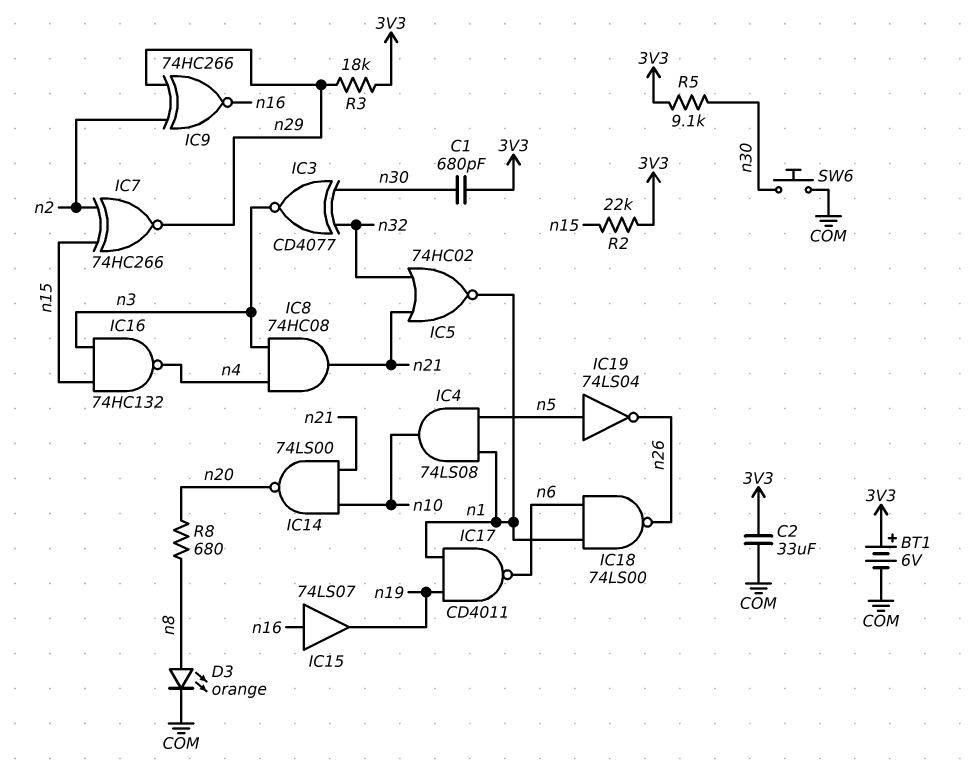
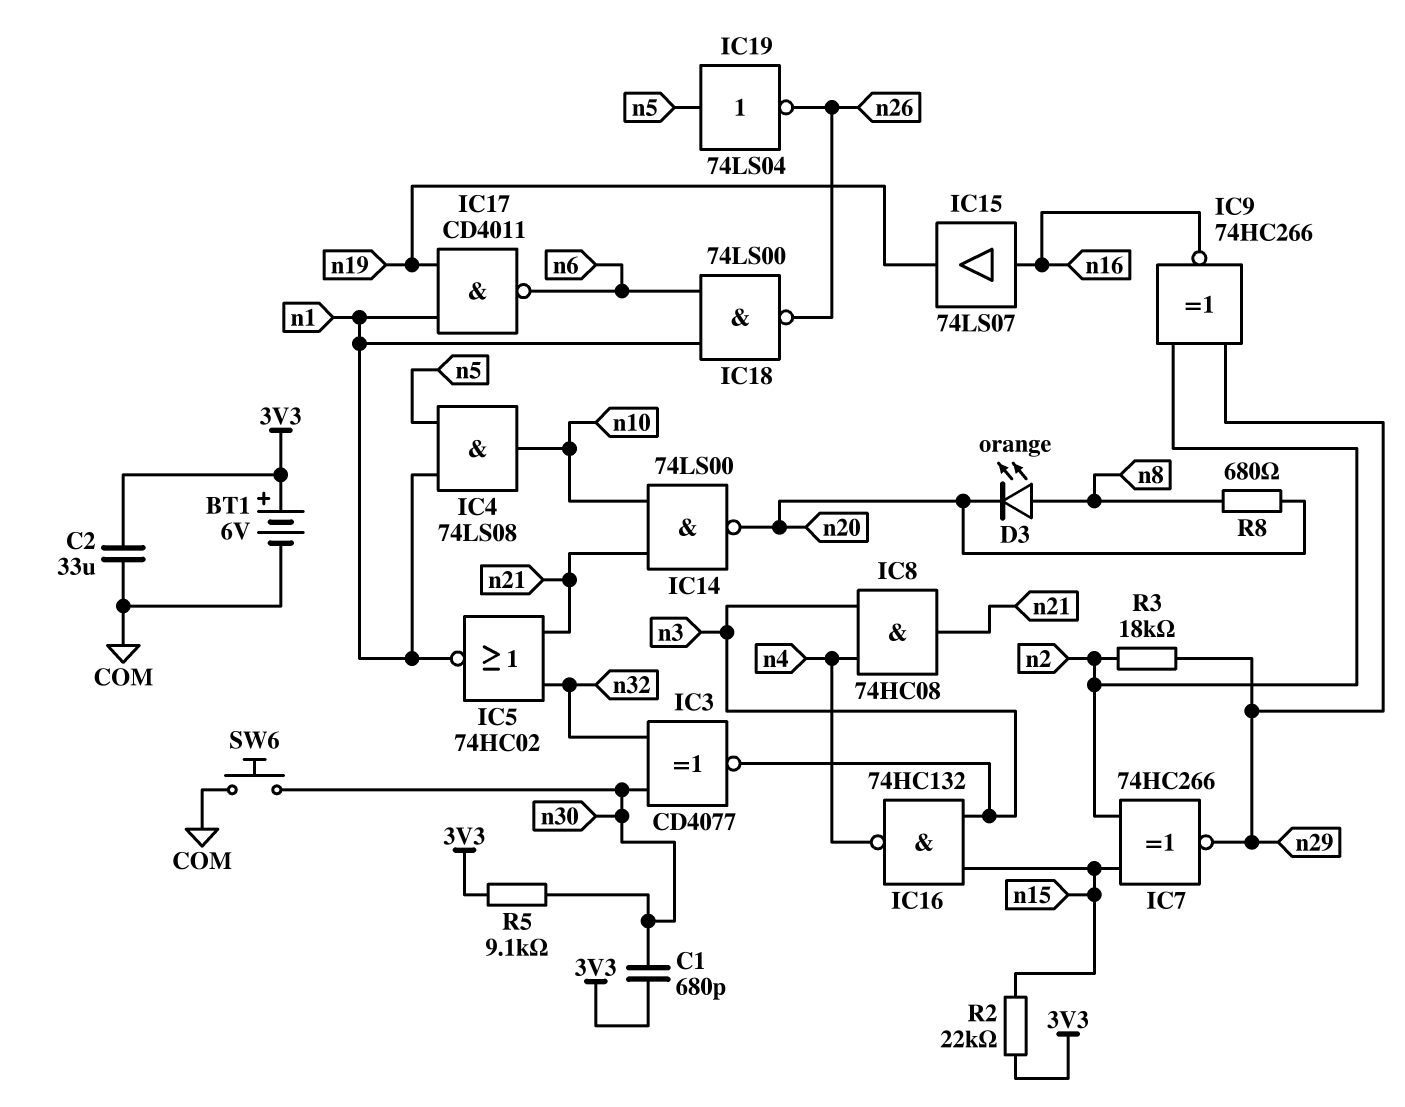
D3: LED orange (A n8, K COM) -> LED orange (A n8, K n20)
R3: 18k (3V3, n29) -> 18k (n2, n29)

